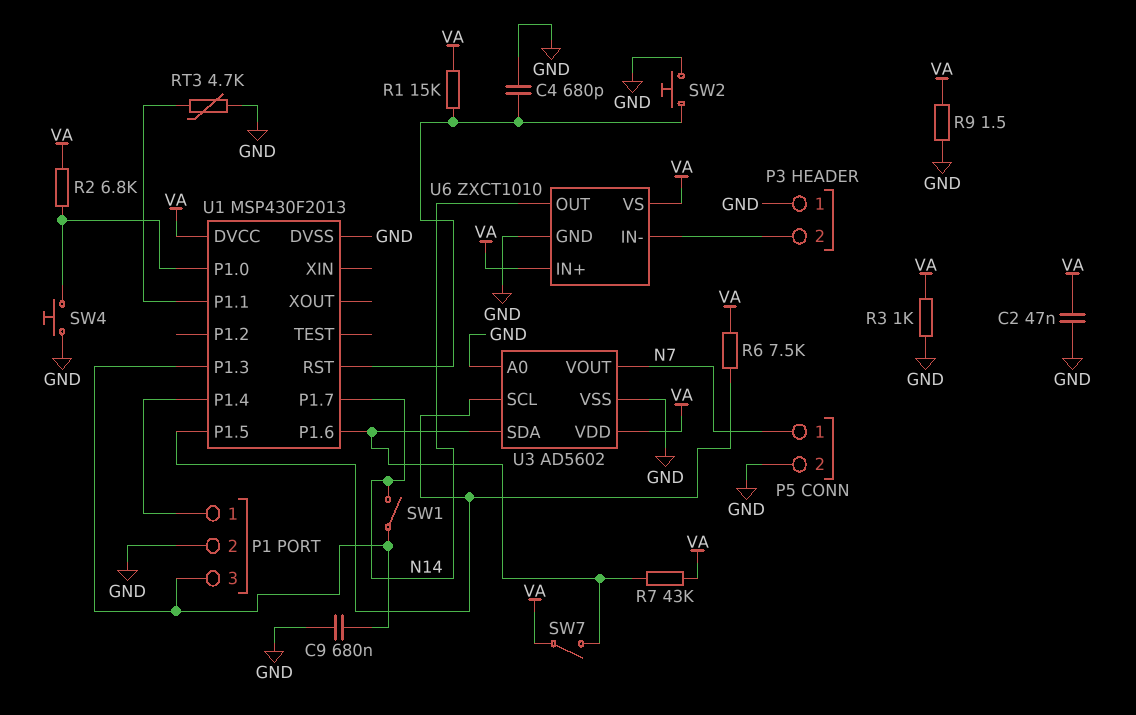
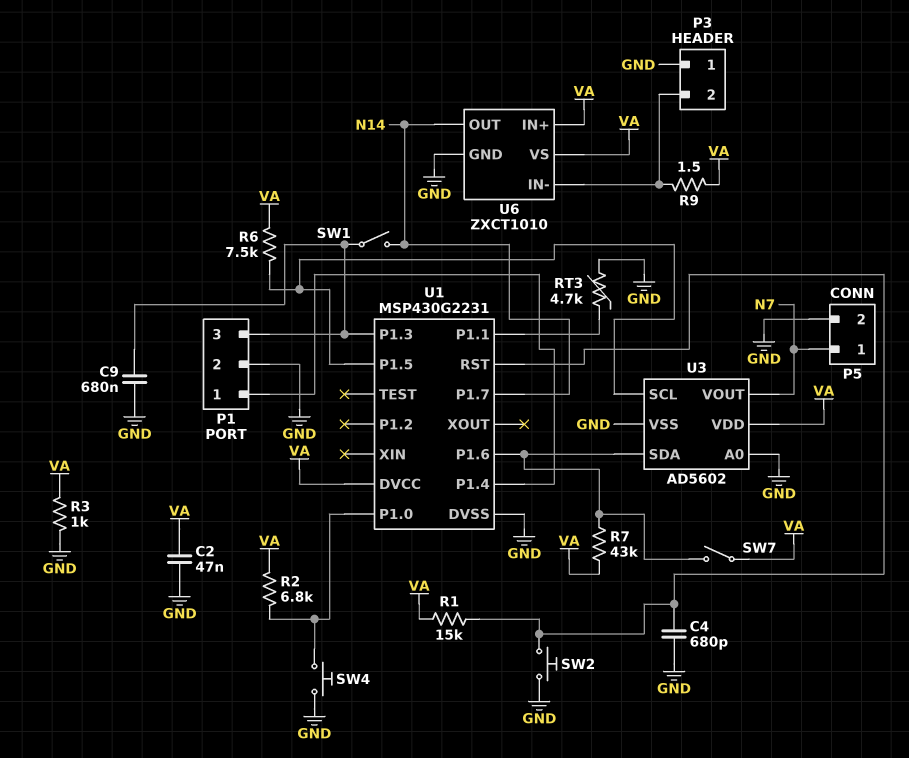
R9: 1.5 (GND, VA) -> 1.5 (P3/2, VA)
U1: MSP430F2013 -> MSP430G2231

